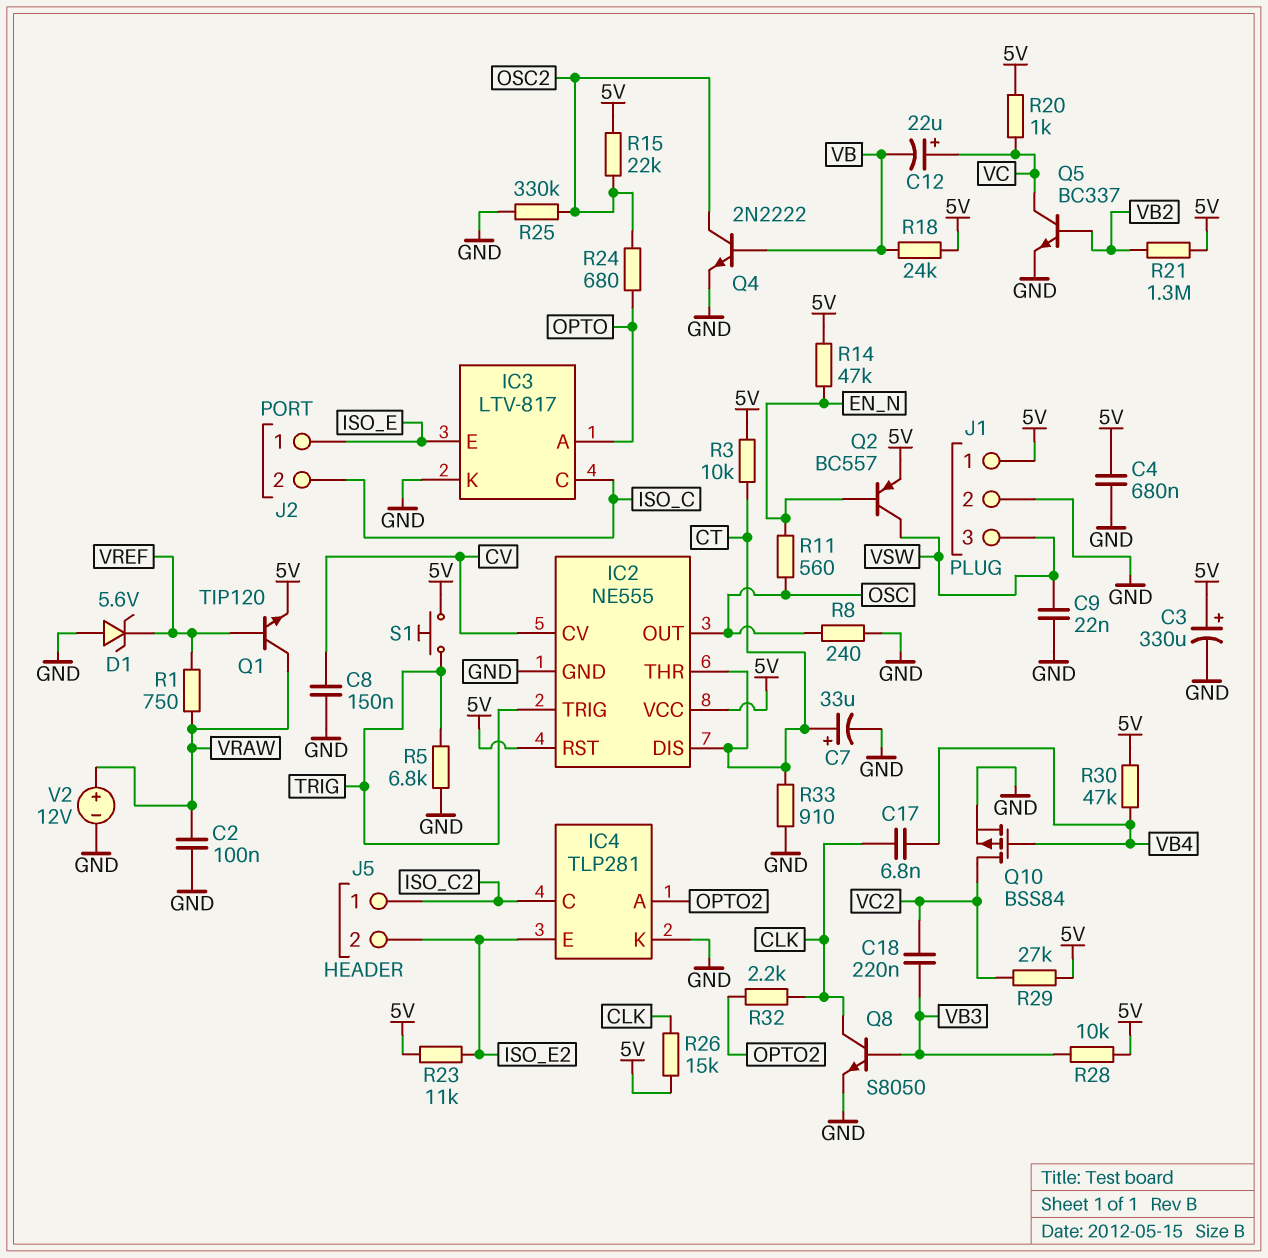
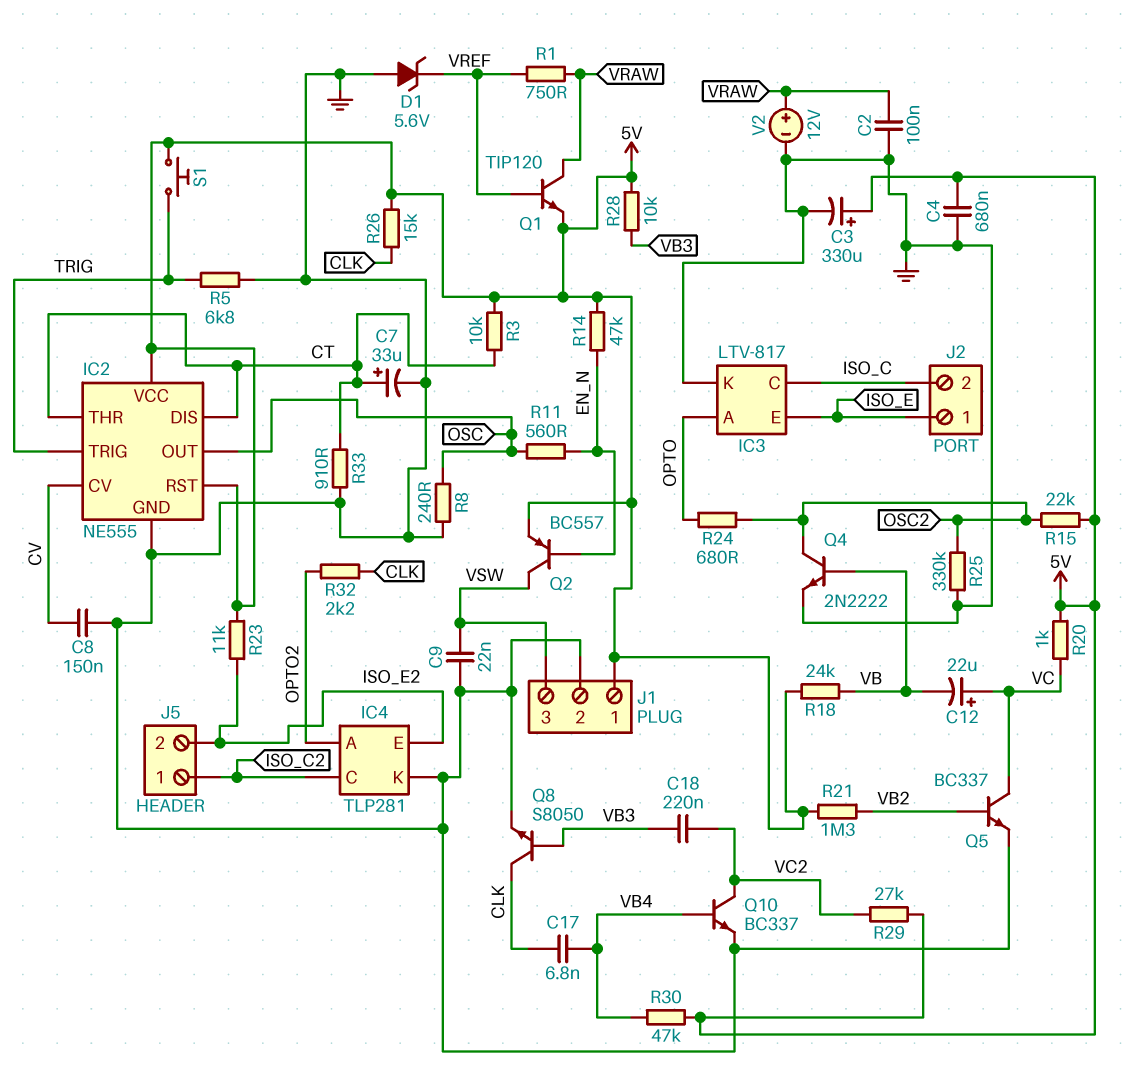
Q10: PMOS BSS84 (G VB4, D VC2, S GND) -> NPN BC337 (B VB4, C VC2, E GND)

